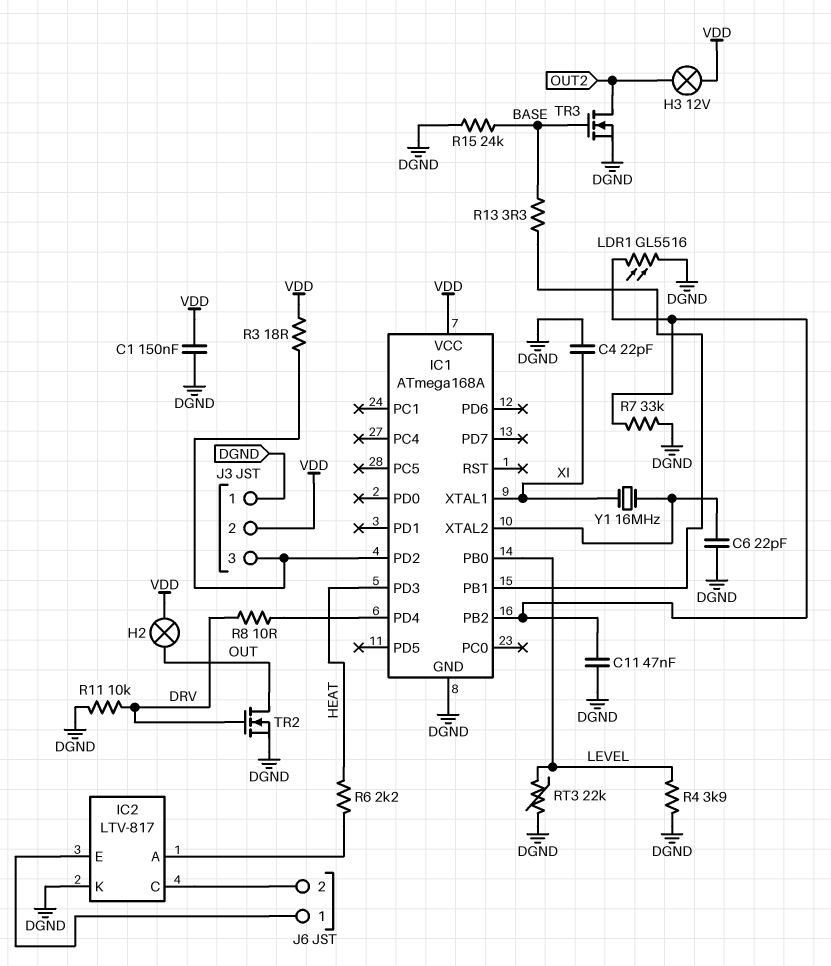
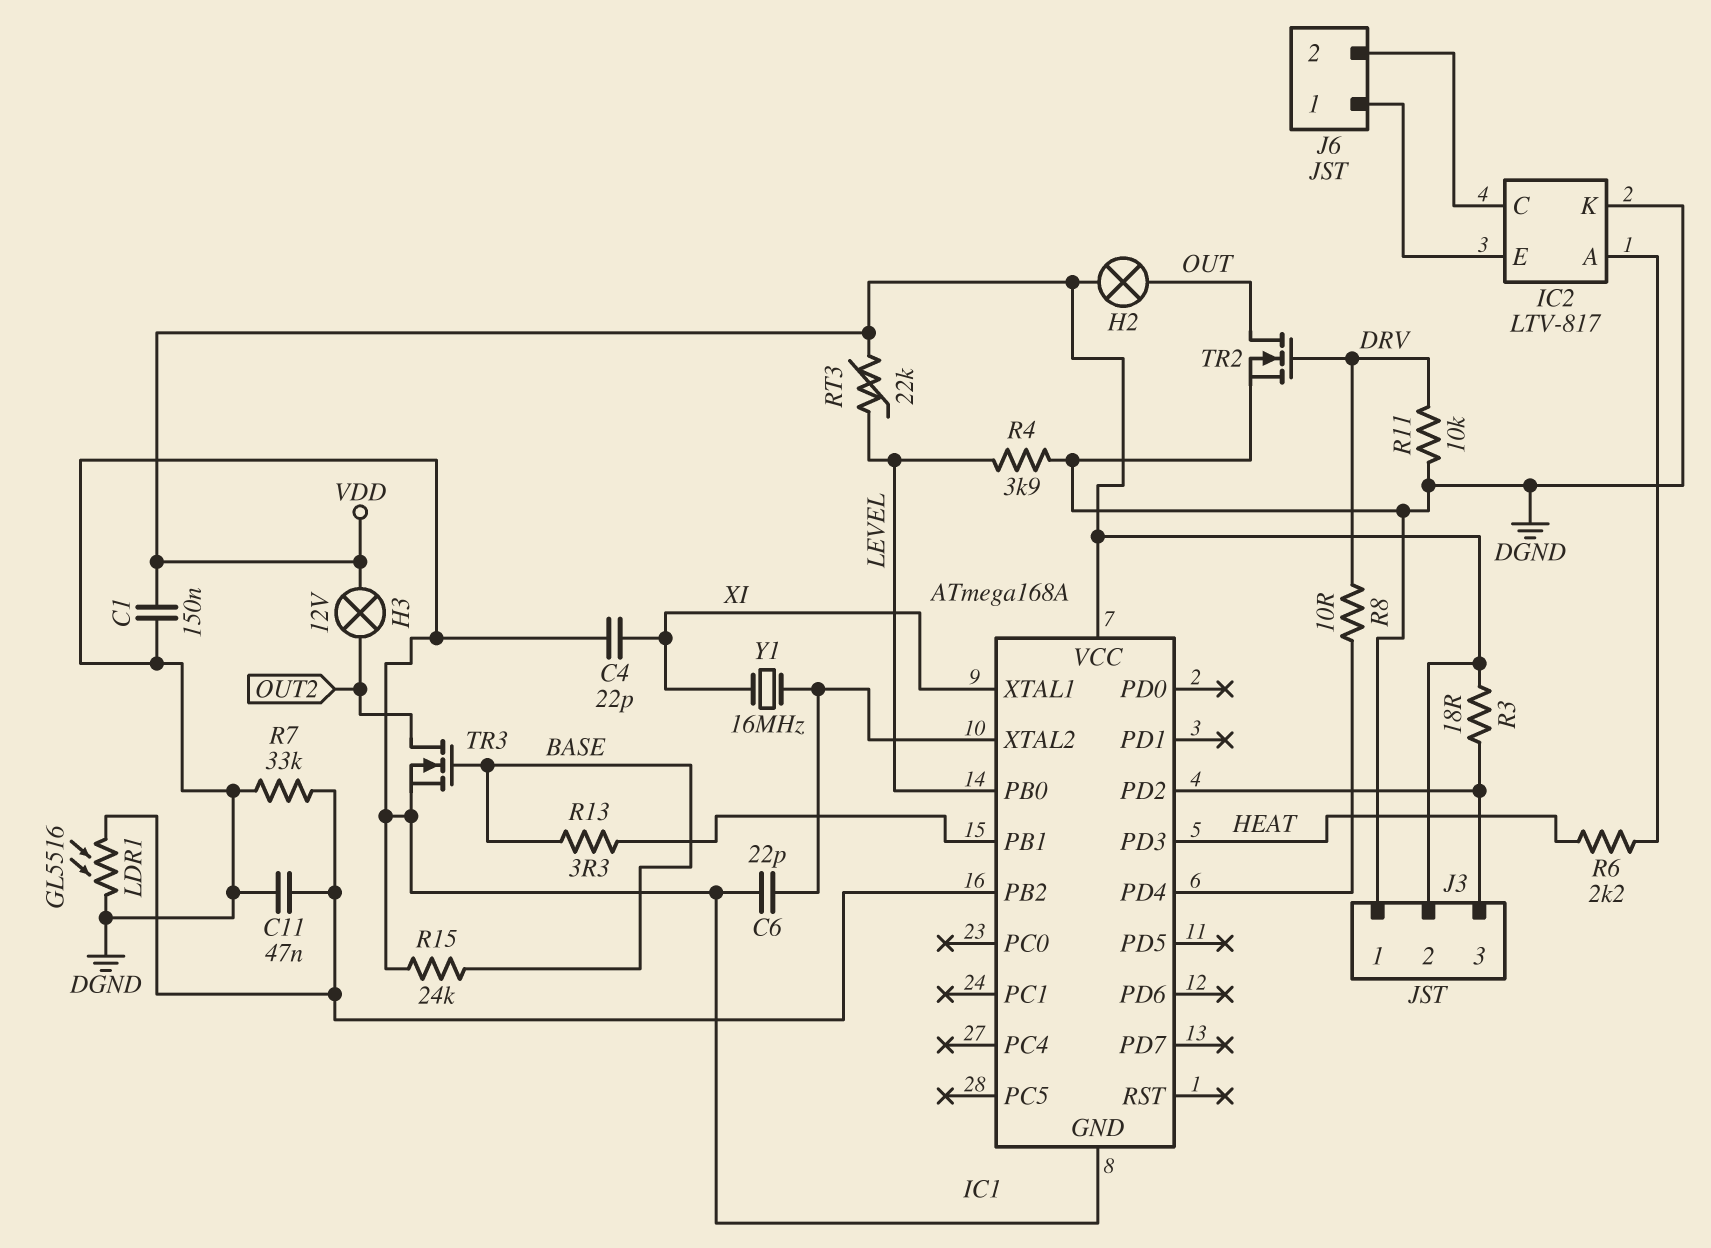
RT3: 22k (DGND, LEVEL) -> 22k (LEVEL, VDD)

